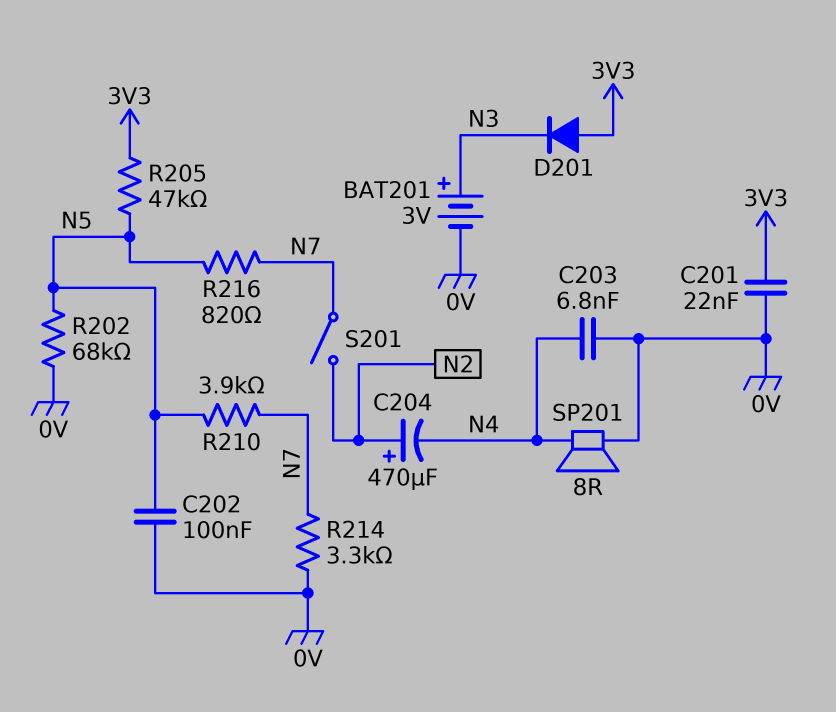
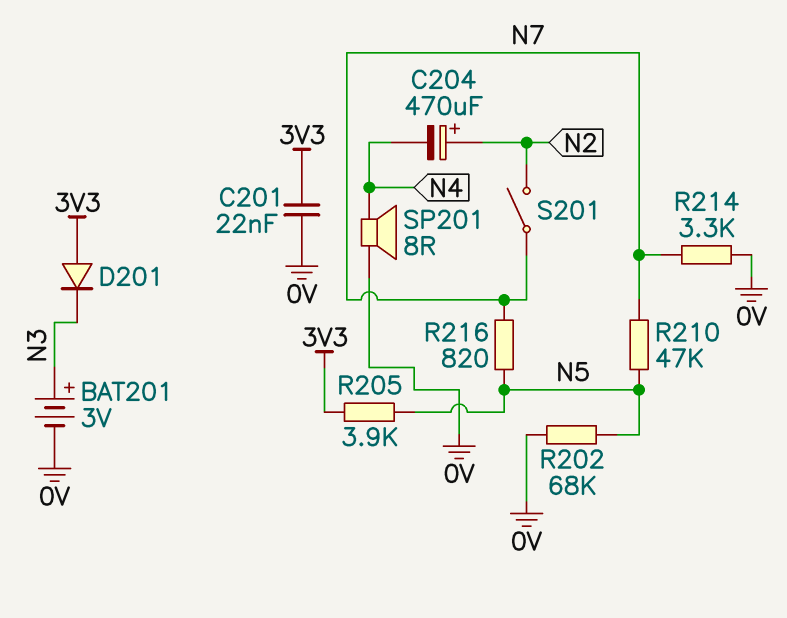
C202: 100nF (0V, N5) -> none
C203: 6.8nF (0V, N4) -> none
R205: 47k (3V3, N5) -> 3.9k (3V3, N5)
R210: 3.9k (N5, N7) -> 47k (N5, N7)

